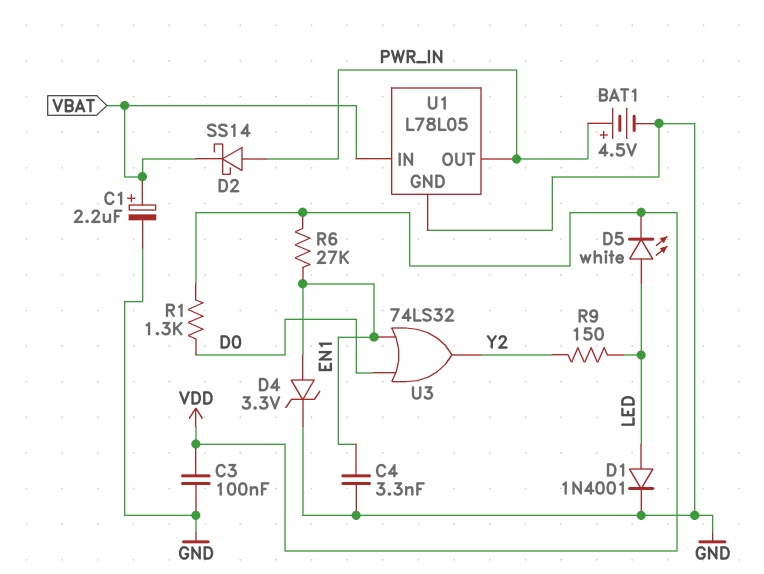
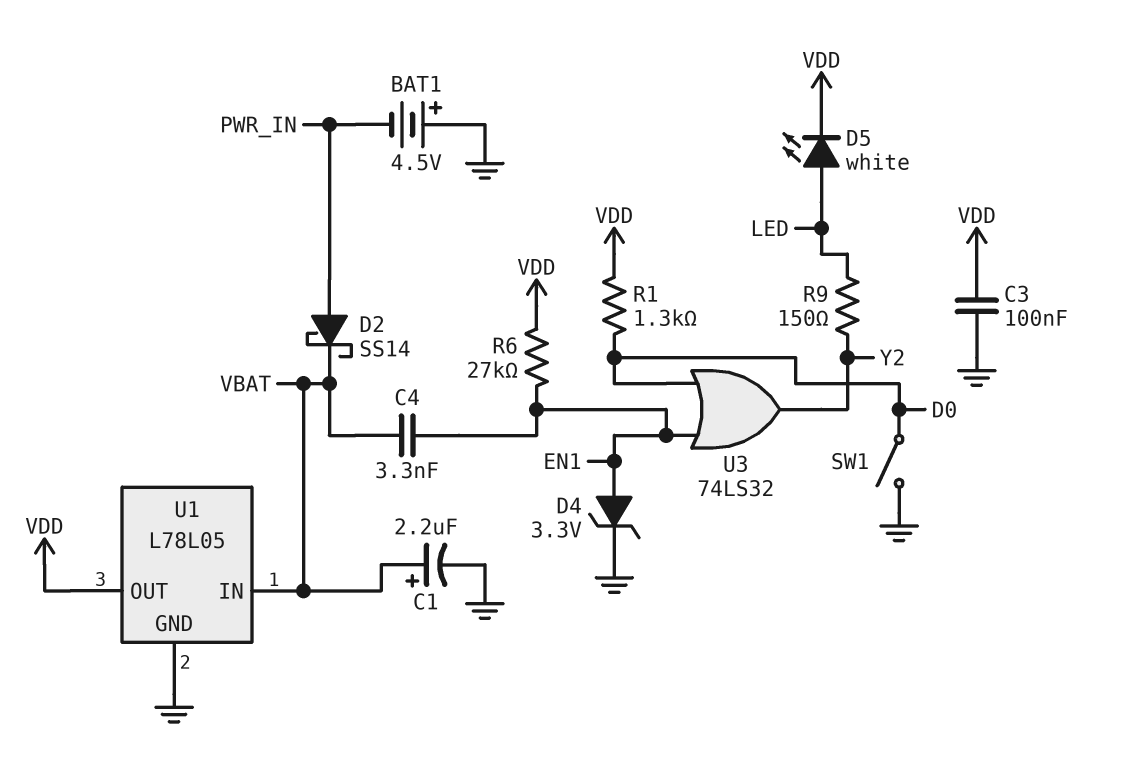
BAT1: 4.5V (plus PWR_IN, minus GND) -> 4.5V (plus GND, minus PWR_IN)
C4: 3.3nF (EN1, GND) -> 3.3nF (EN1, VBAT)
D1: diode 1N4001 (A LED, K GND) -> none
SW1: none -> switch (D0, GND)
U1 pin OUT: PWR_IN -> VDD

